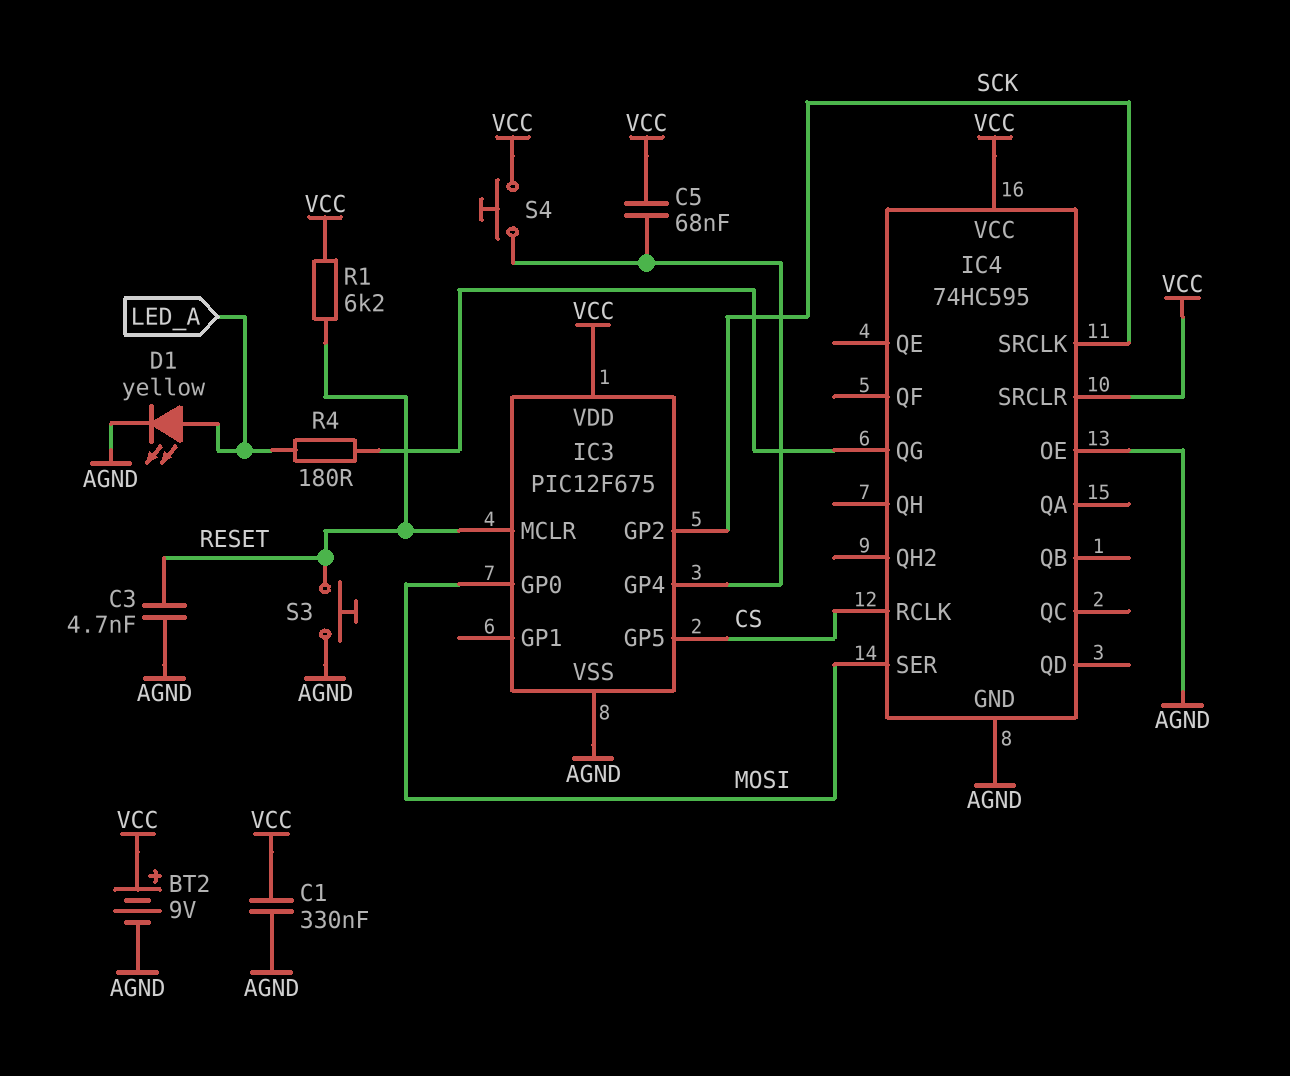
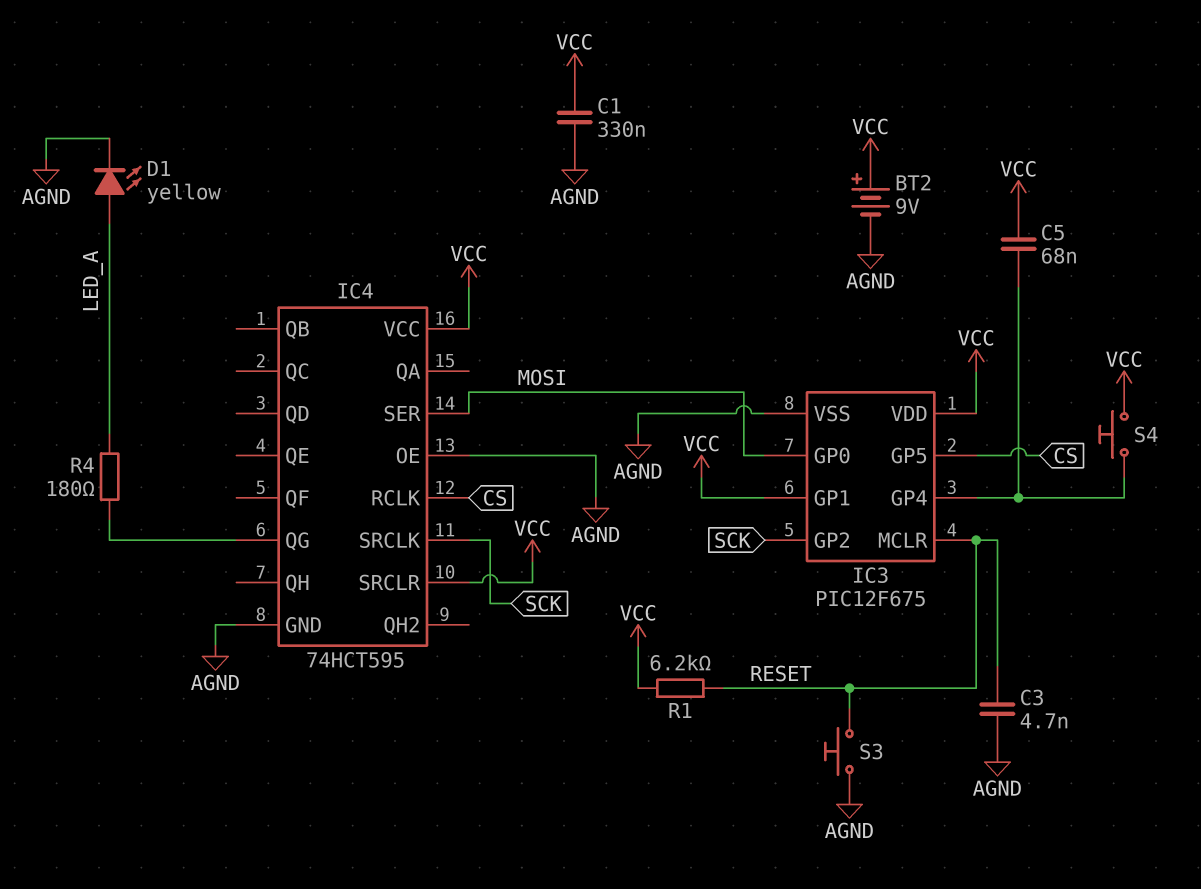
IC3 pin GP1: none -> VCC
IC4: 74HC595 -> 74HCT595

